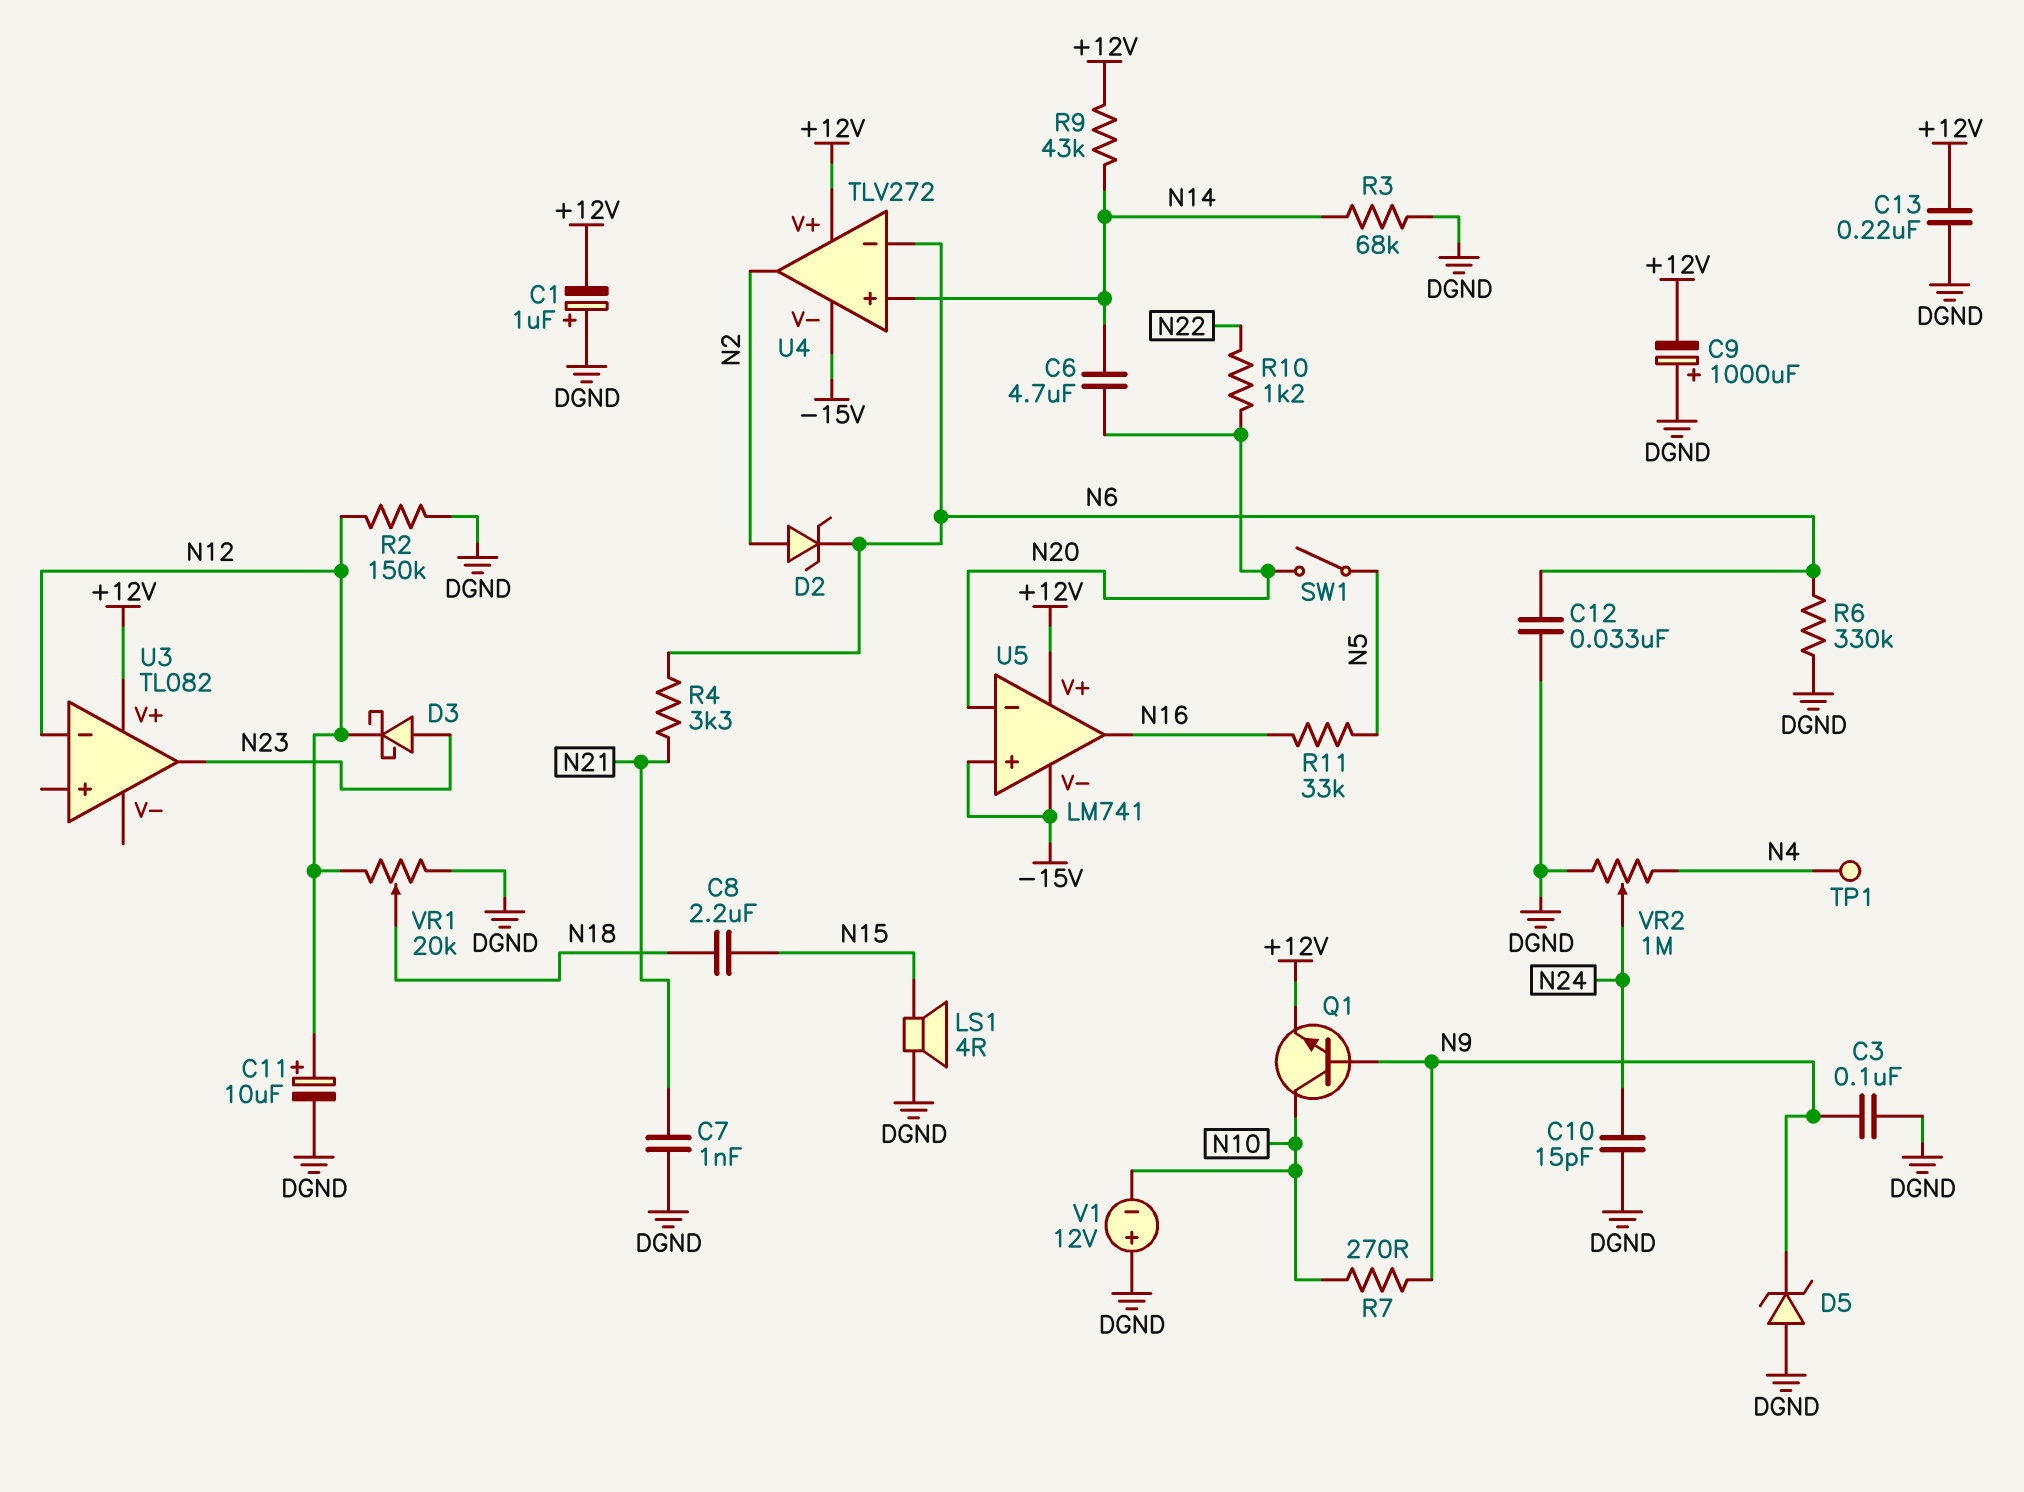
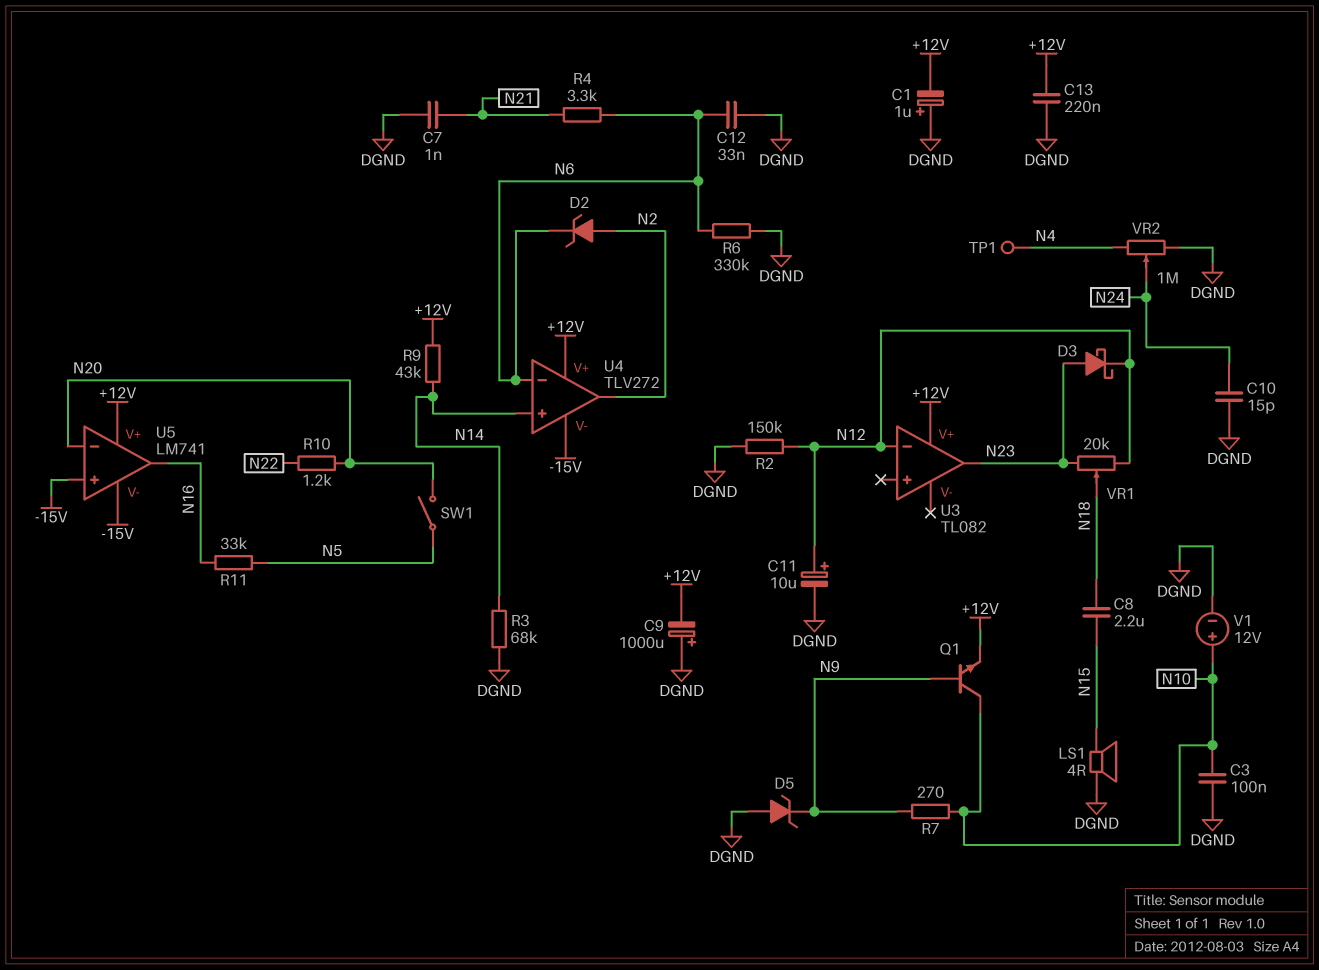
C3: 100nF (DGND, N9) -> 100nF (DGND, N10)
C6: 4.7uF (N14, N20) -> none
V1: 12V (plus DGND, minus N10) -> 12V (plus N10, minus DGND)
VR1: 20k (DGND, N12, wiper N18) -> 20k (N12, N23, wiper N18)

